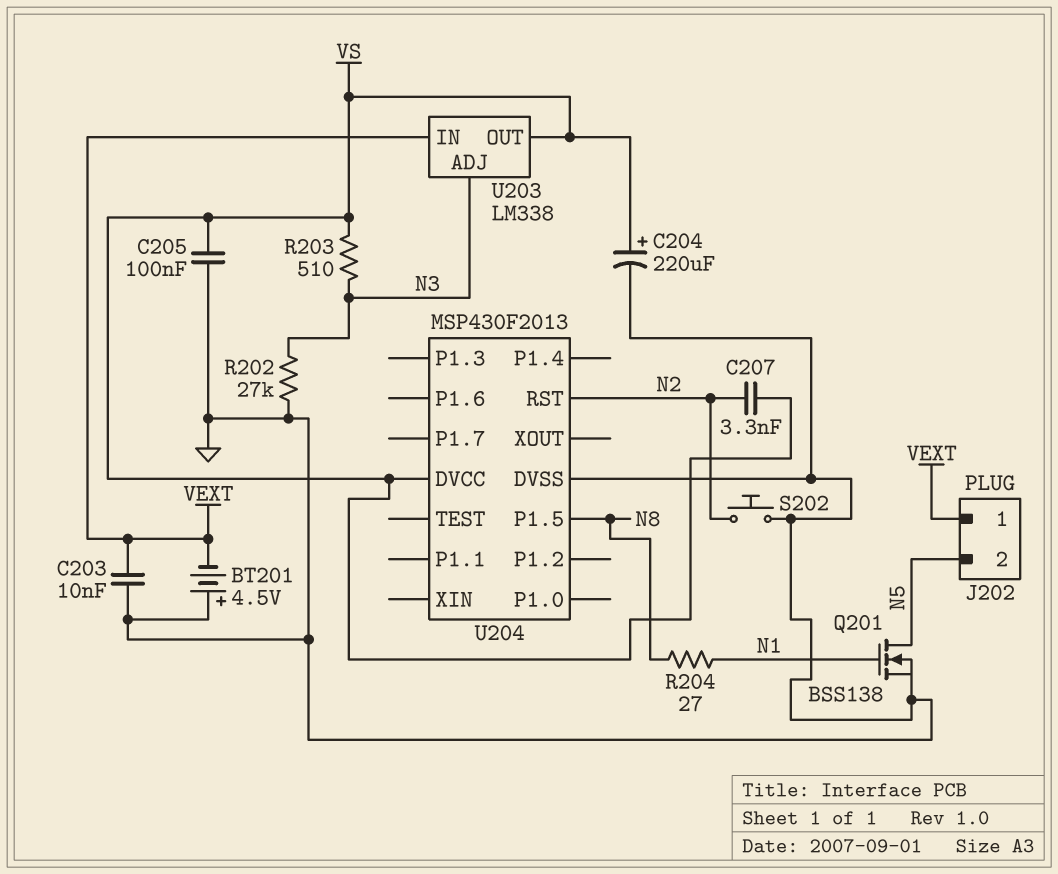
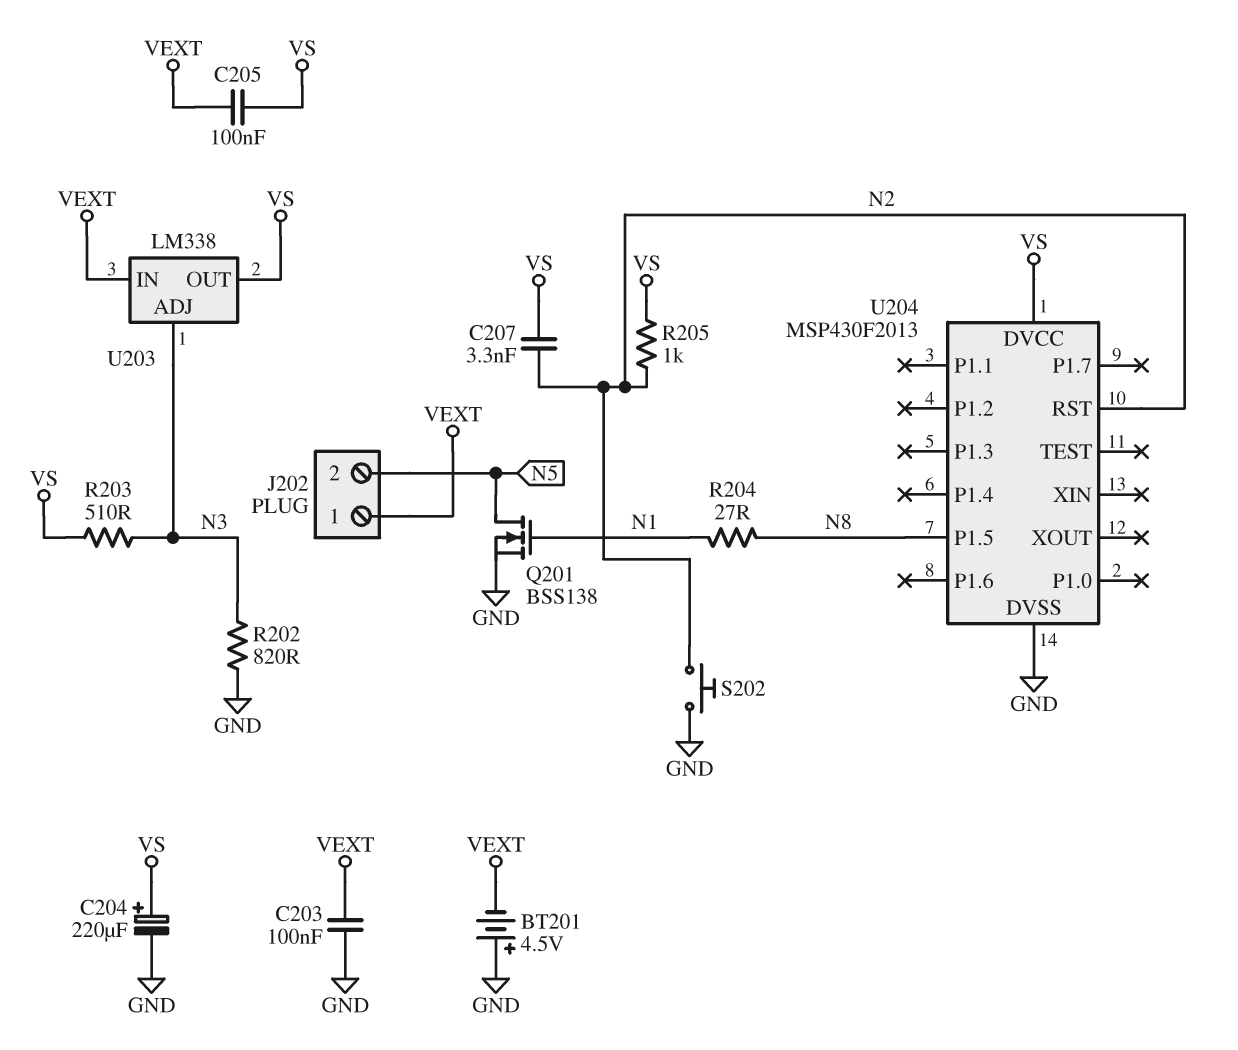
C203: 10nF (GND, VEXT) -> 100nF (GND, VEXT)
C205: 100nF (GND, VS) -> 100nF (VEXT, VS)
R202: 27k (GND, N3) -> 820 (GND, N3)
R205: none -> 1k (N2, VS)

